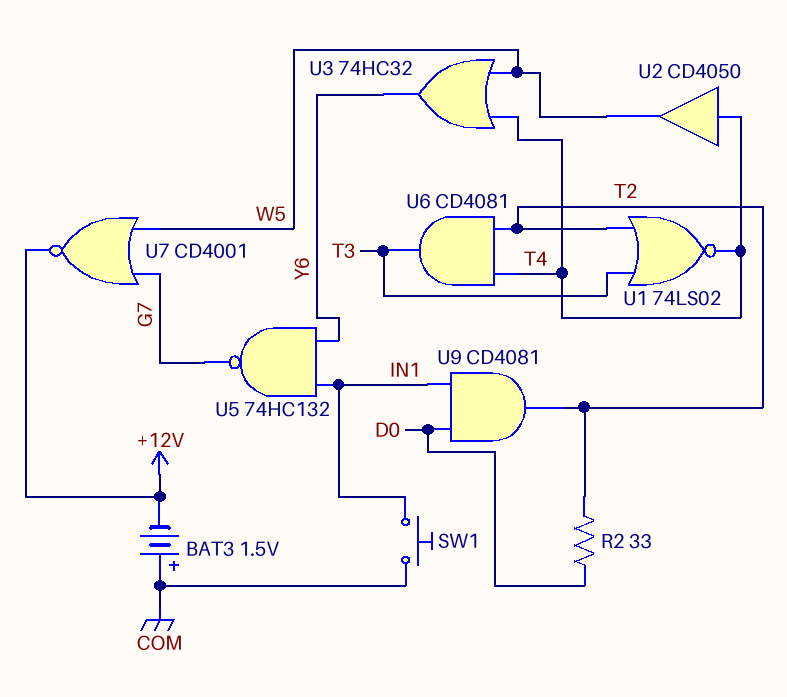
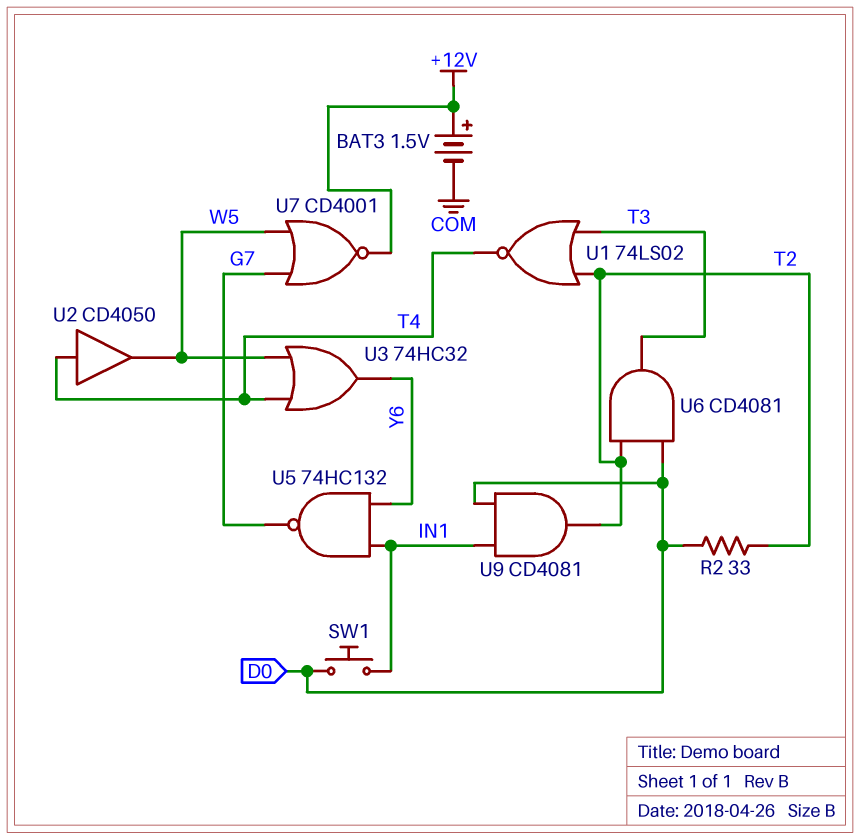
BAT3: 1.5V (plus COM, minus +12V) -> 1.5V (plus +12V, minus COM)
SW1: button (COM, IN1) -> button (D0, IN1)
U6: AND CD4081 (in T2, in T4, out T3) -> AND CD4081 (in D0, in T2, out T3)

